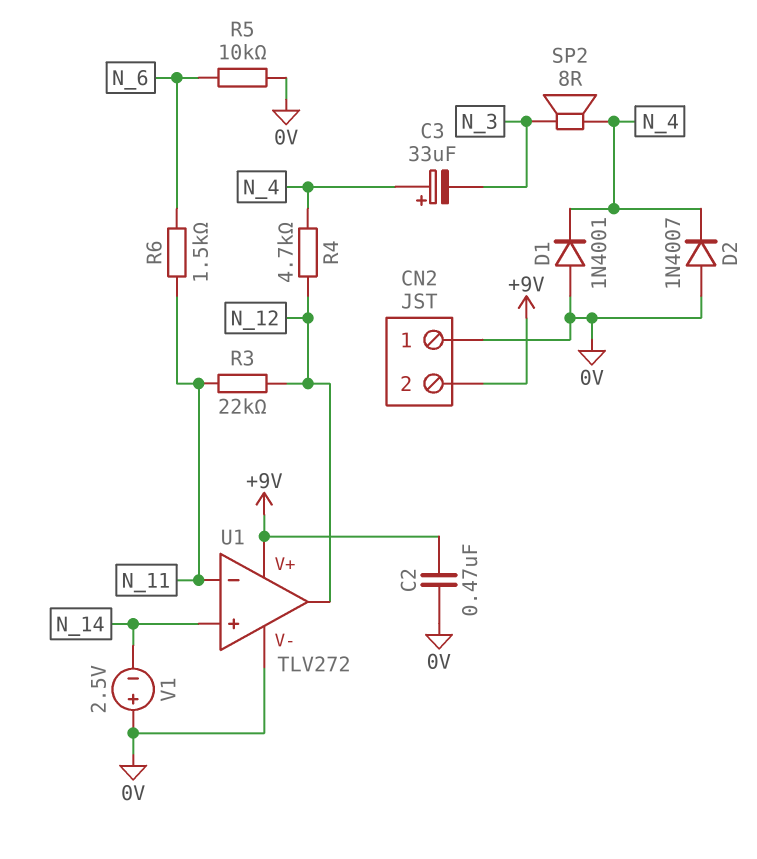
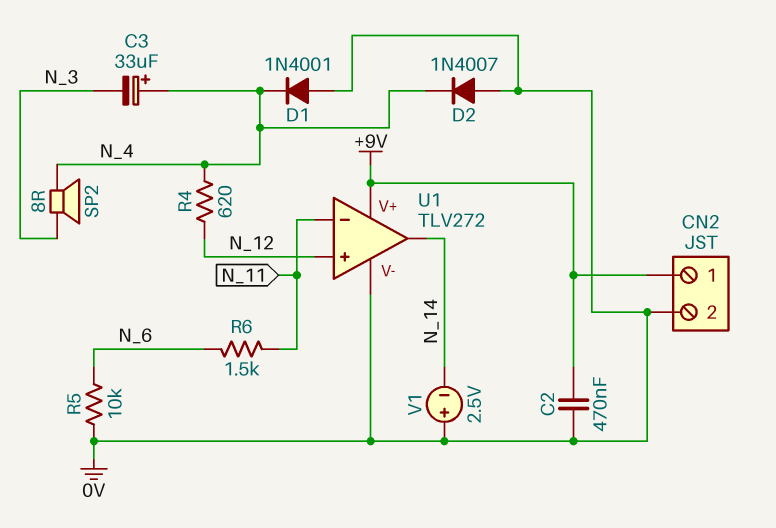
CN2 pin 1: 0V -> +9V
CN2 pin 2: +9V -> 0V
R3: 22k (N_11, N_12) -> none
R4: 4.7k (N_4, N_12) -> 620 (N_4, N_12)
U1 pin in+: N_14 -> N_12
U1 pin out: N_12 -> N_14

